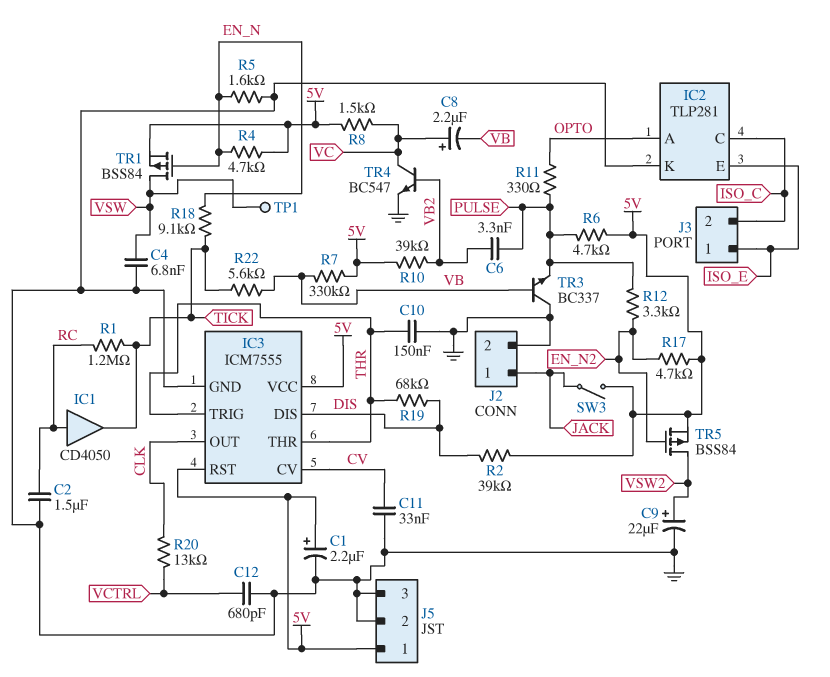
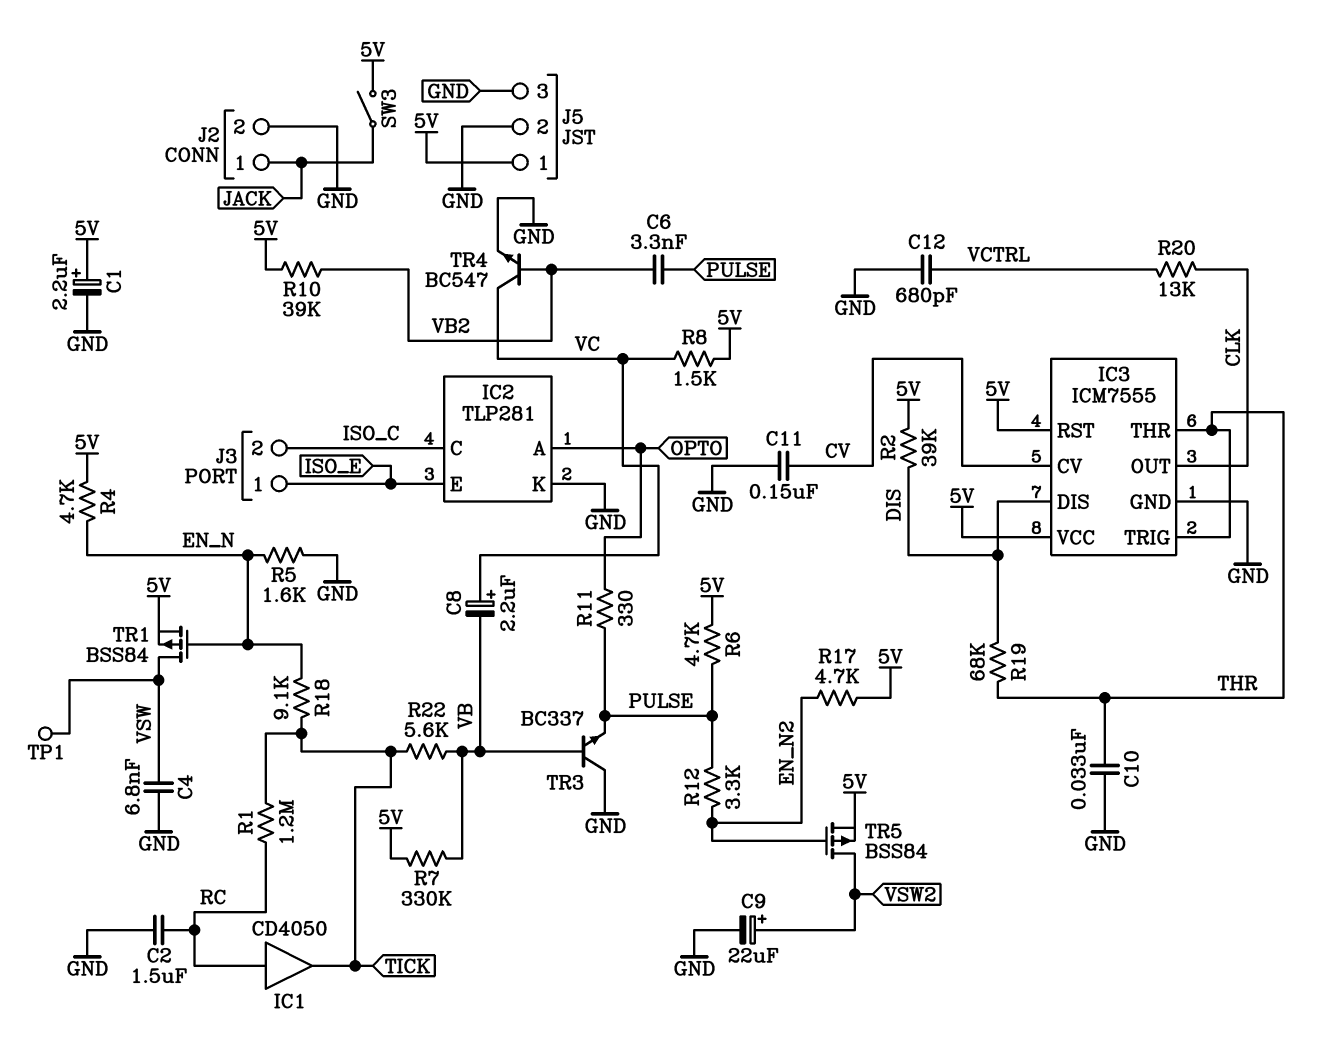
C10: 150nF (GND, THR) -> 33nF (GND, THR)
C11: 33nF (CV, GND) -> 150nF (CV, GND)

